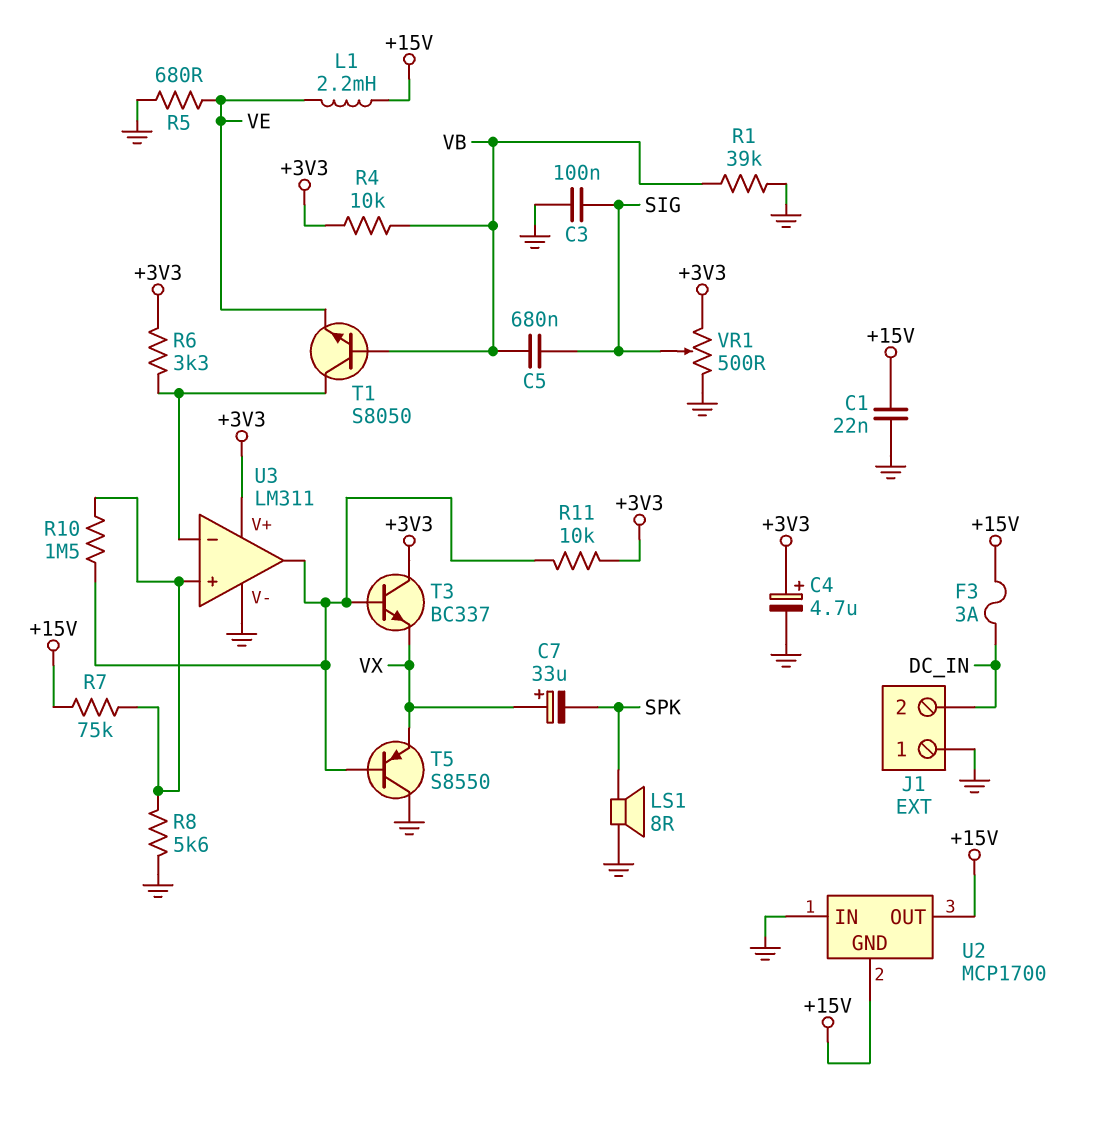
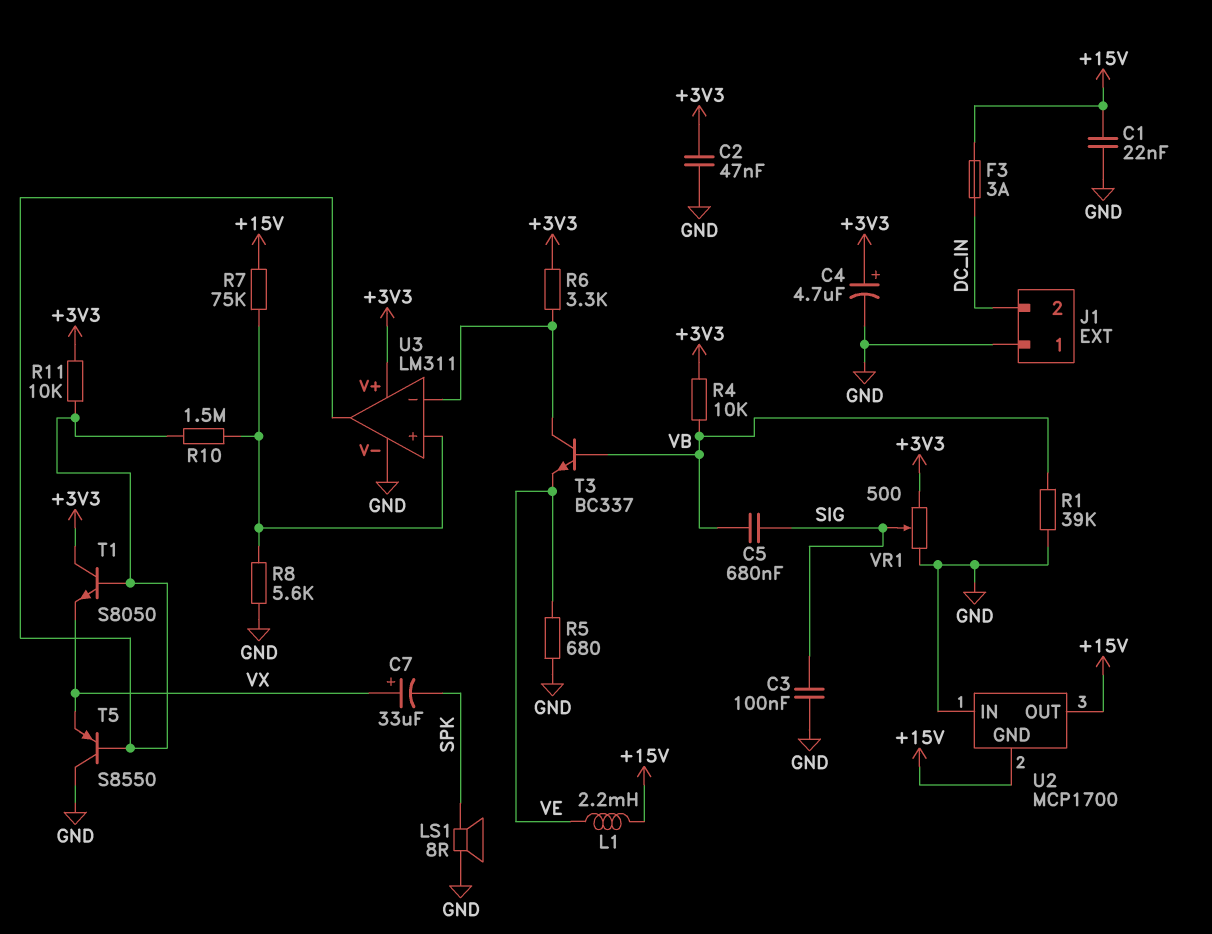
C2: none -> 47nF (+3V3, GND)
T1: NPN S8050 (B VB, C U3/in-, E VE) -> NPN S8050 (B U3/out, C +3V3, E VX)
T3: NPN BC337 (B U3/out, C +3V3, E VX) -> NPN BC337 (B VB, C U3/in-, E VE)

